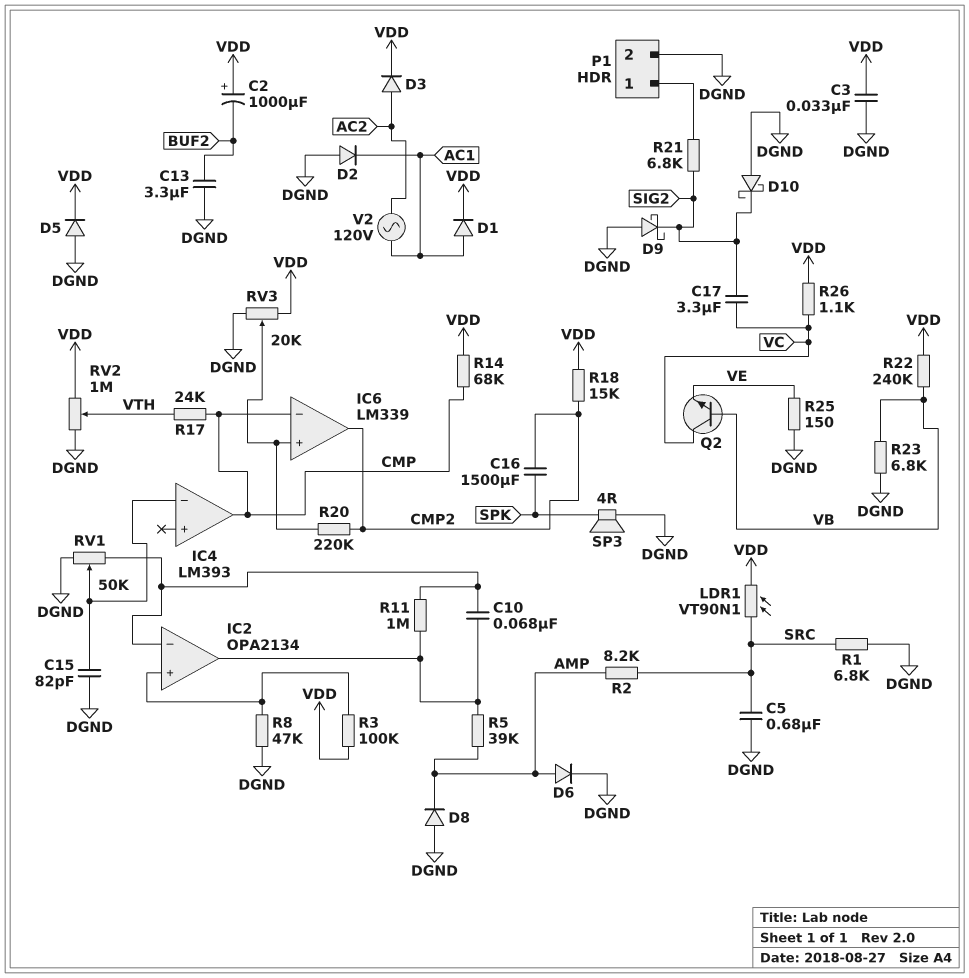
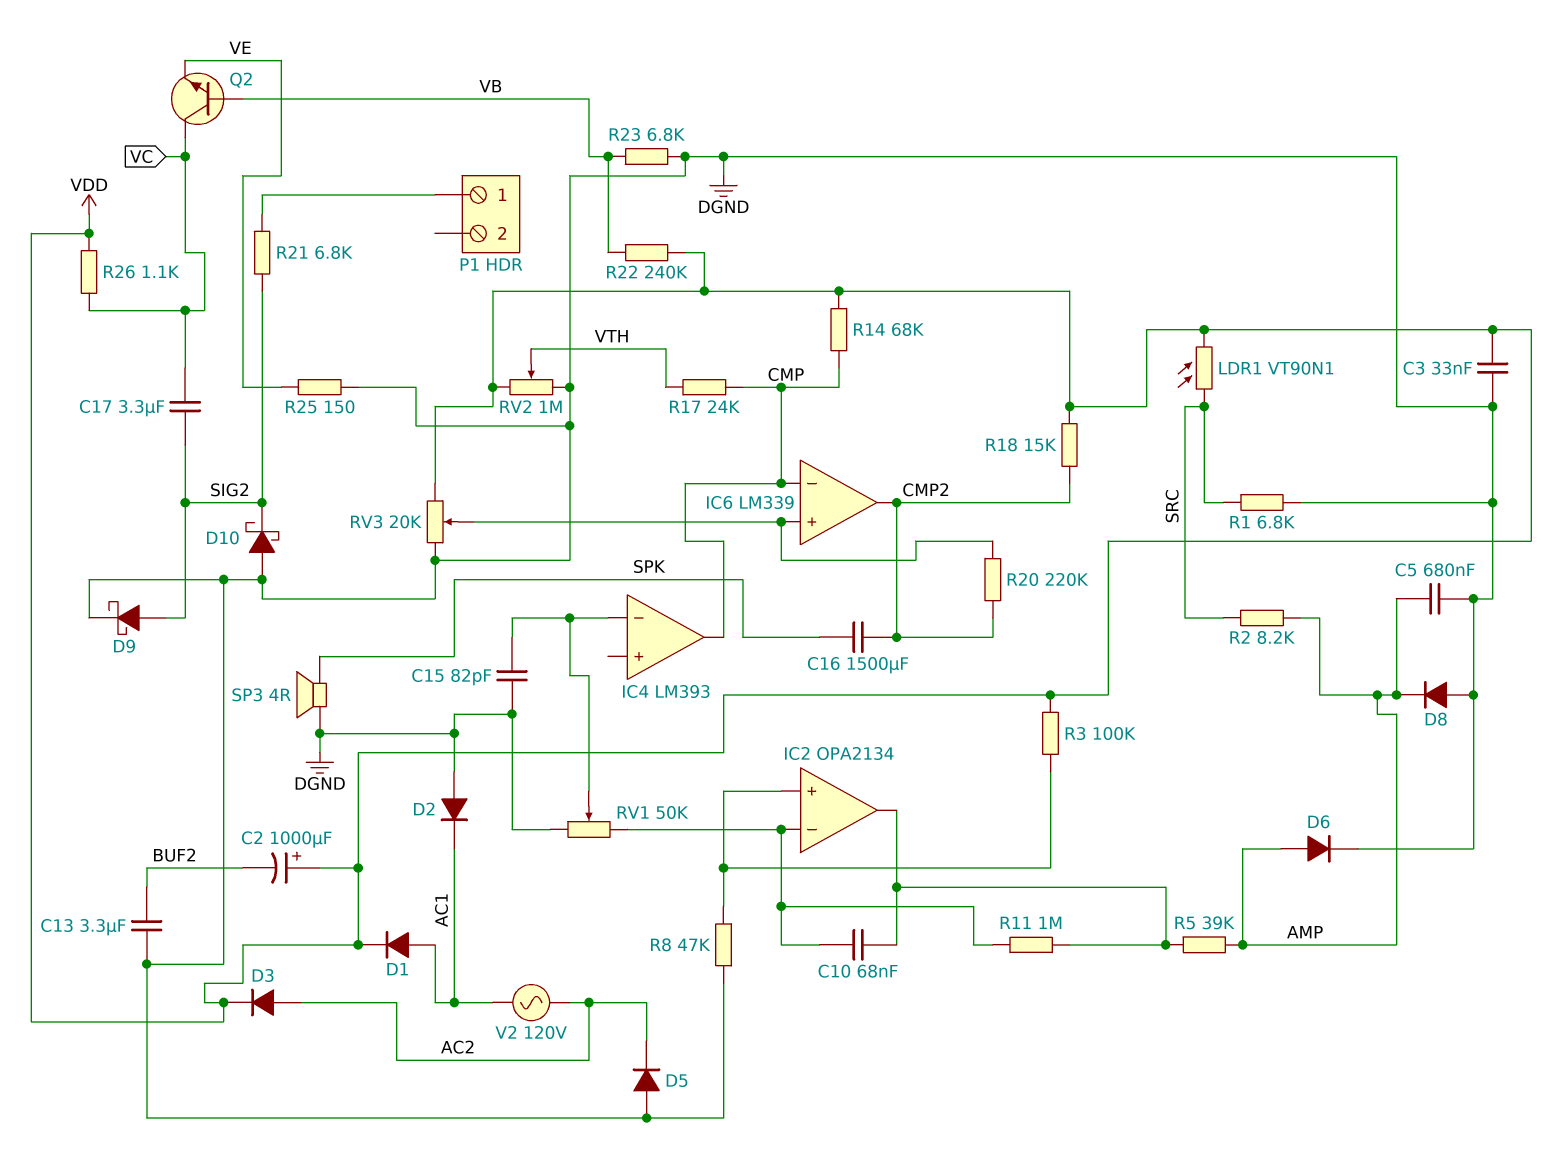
C5: 680nF (DGND, SRC) -> 680nF (AMP, DGND)
D5: diode (A DGND, K VDD) -> diode (A DGND, K AC2)
D9: schottky (A DGND, K SIG2) -> schottky (A SIG2, K DGND)
P1 pin 2: DGND -> none

